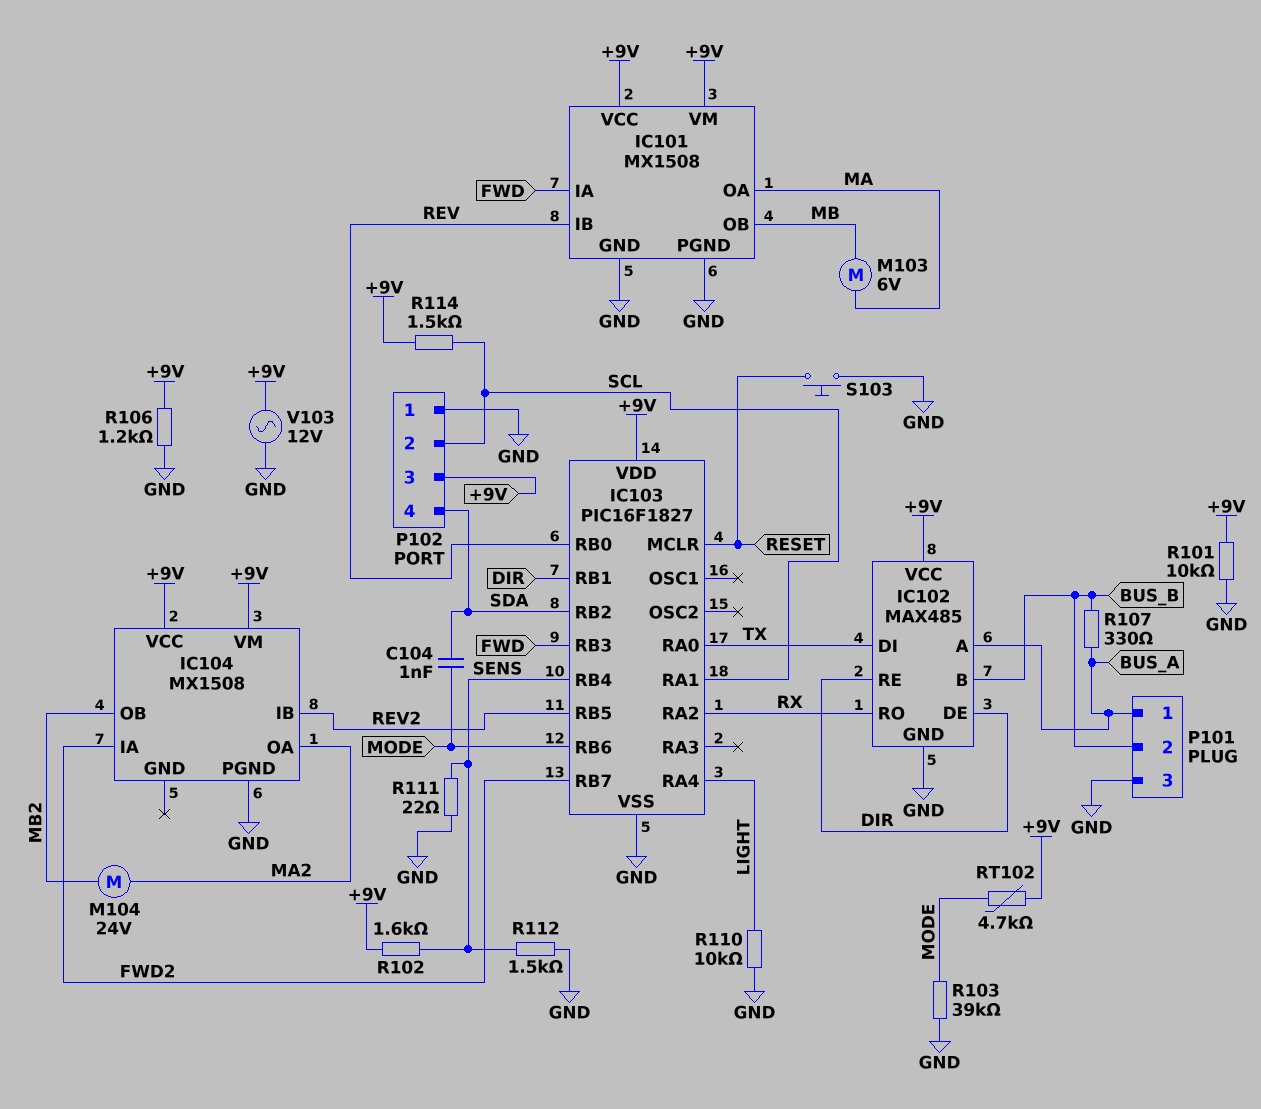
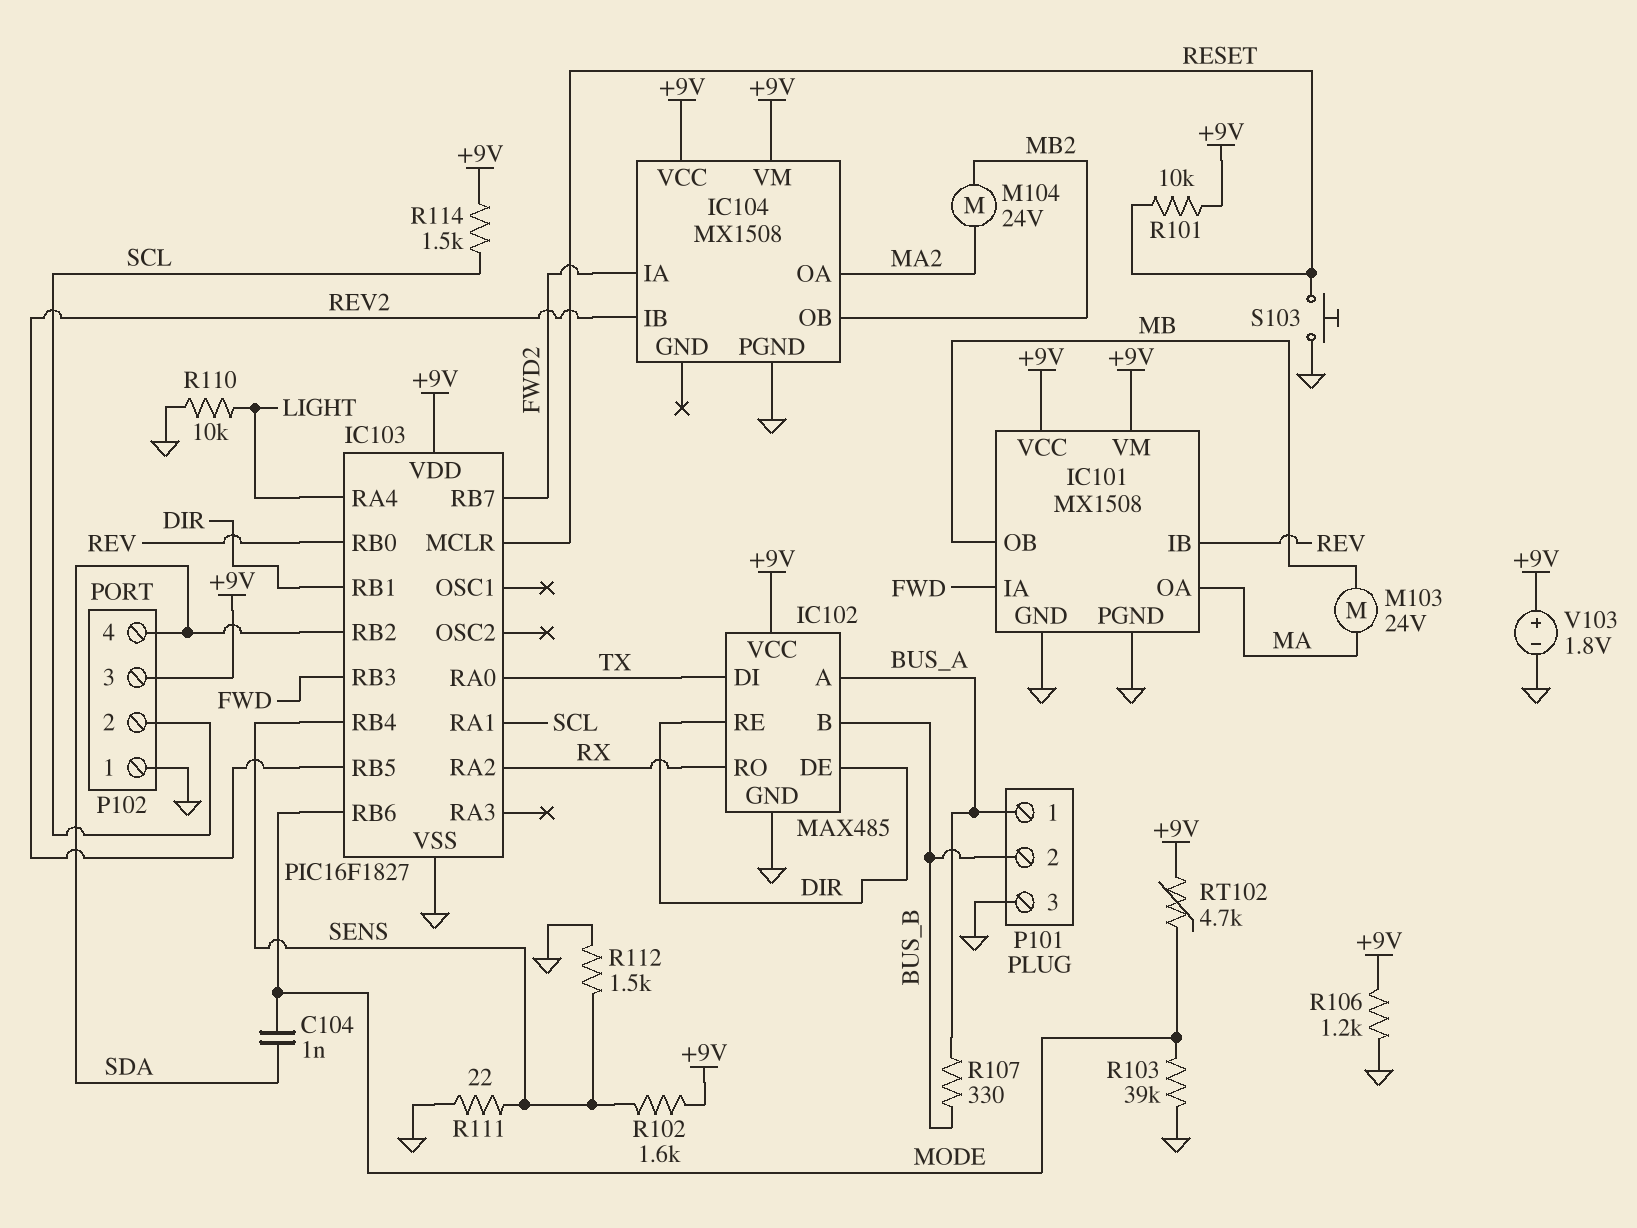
M103: motor 6V (MA, MB) -> motor 24V (MA, MB)
R101: 10k (+9V, GND) -> 10k (+9V, RESET)
V103: AC 12V (+9V, GND) -> 1.8V (plus +9V, minus GND)

